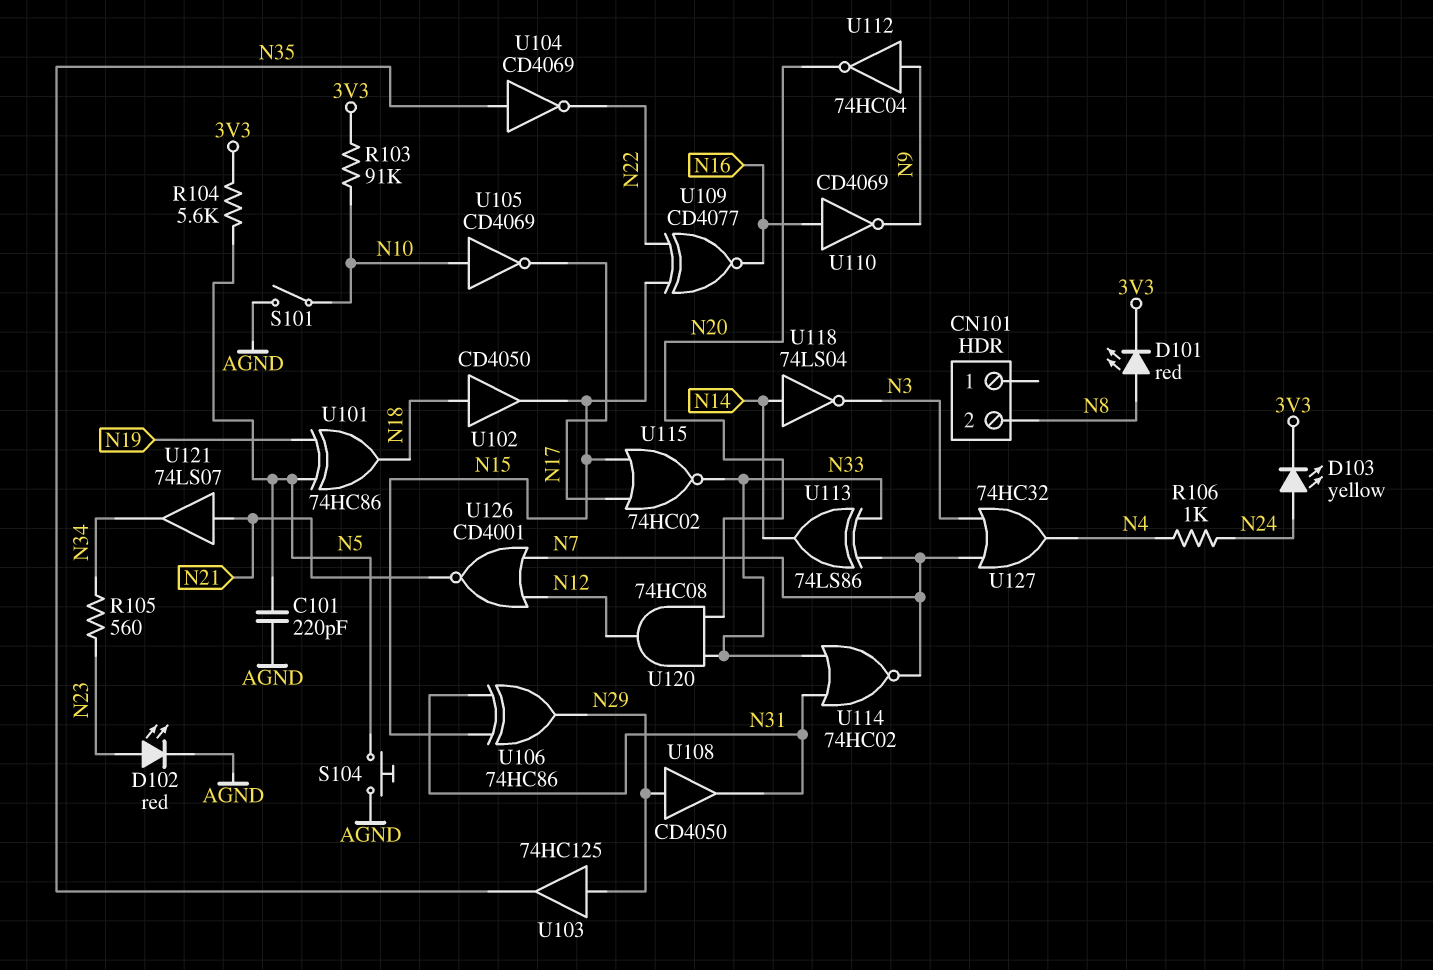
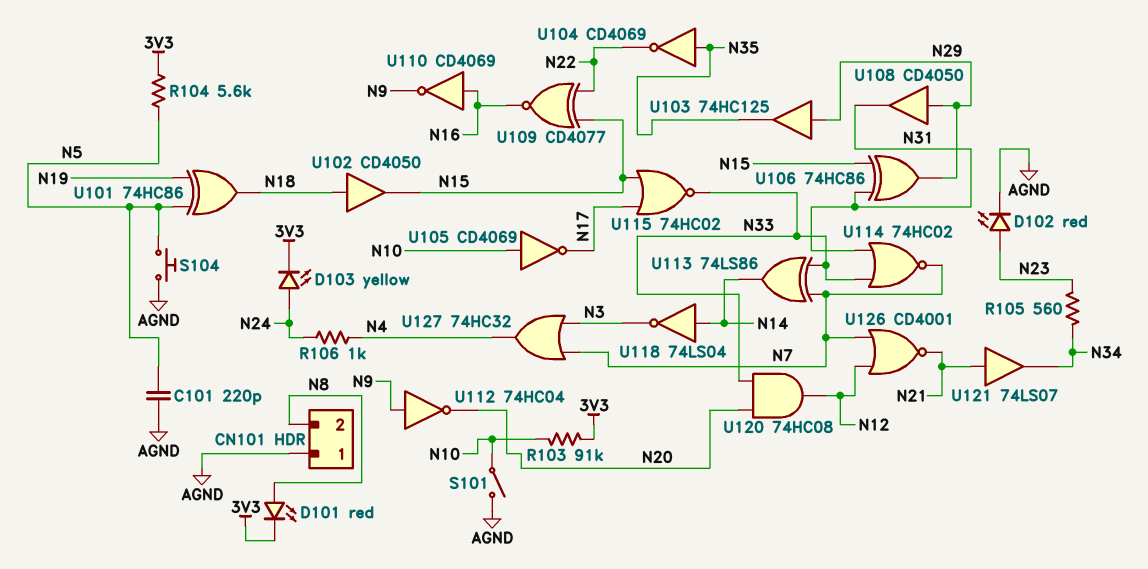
CN101 pin 1: none -> AGND

